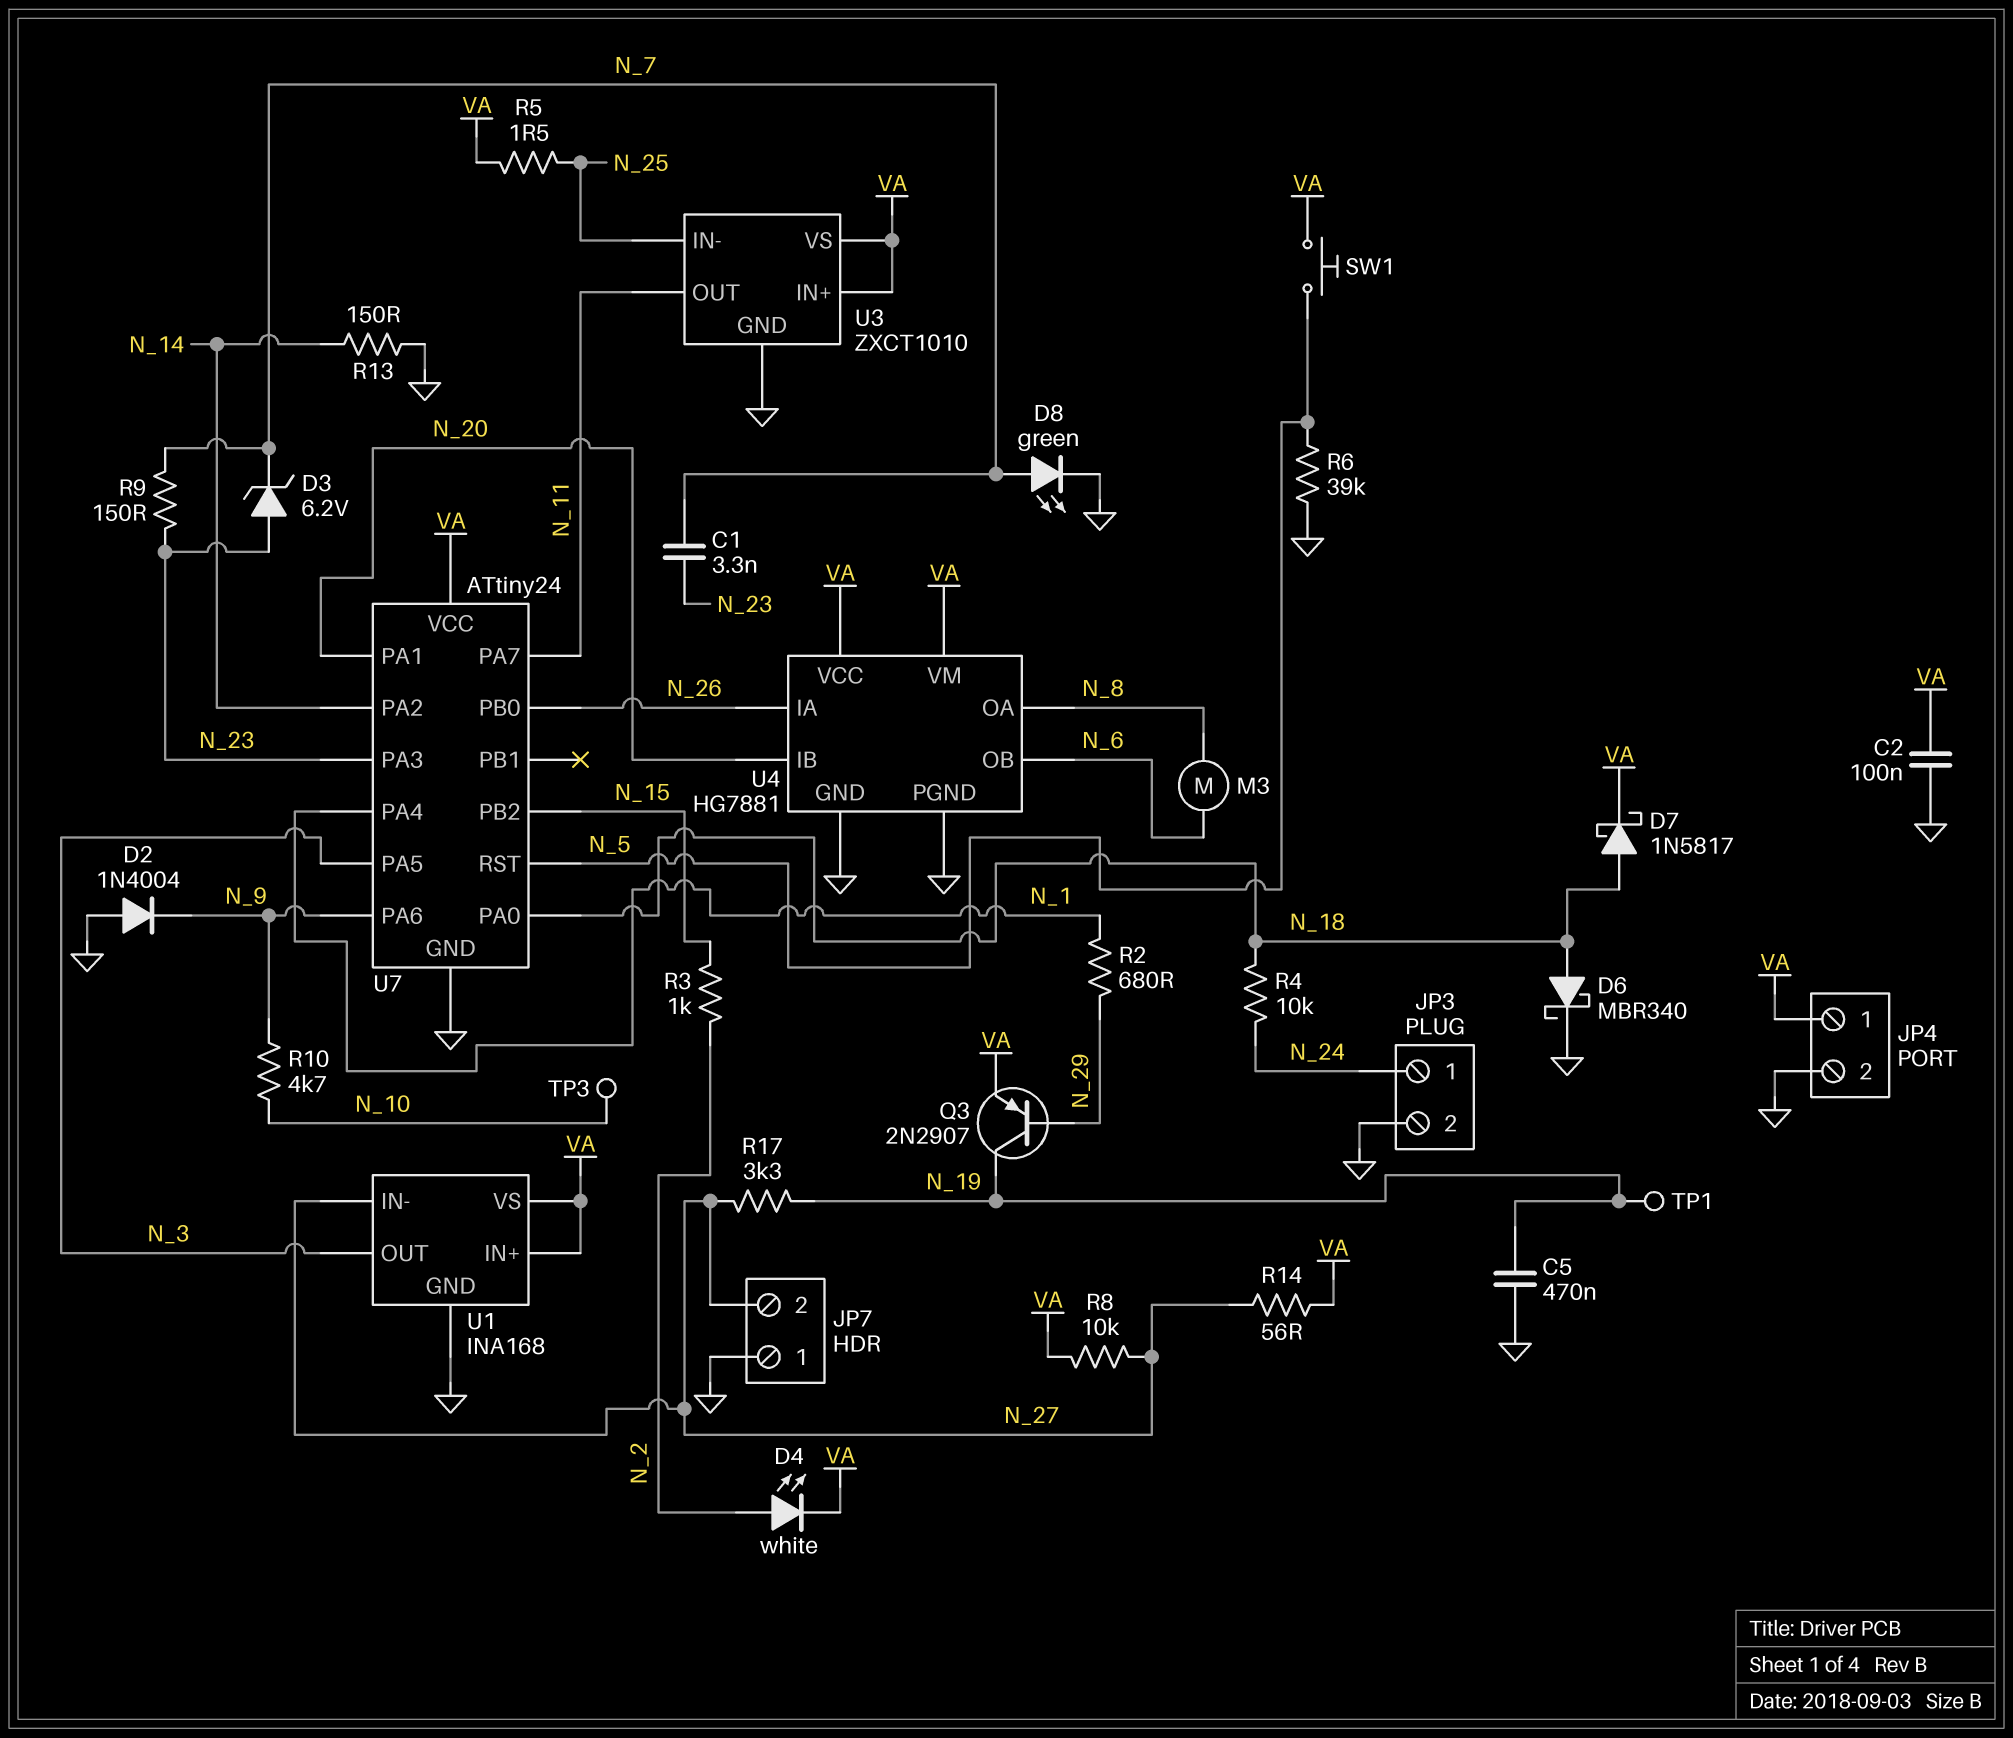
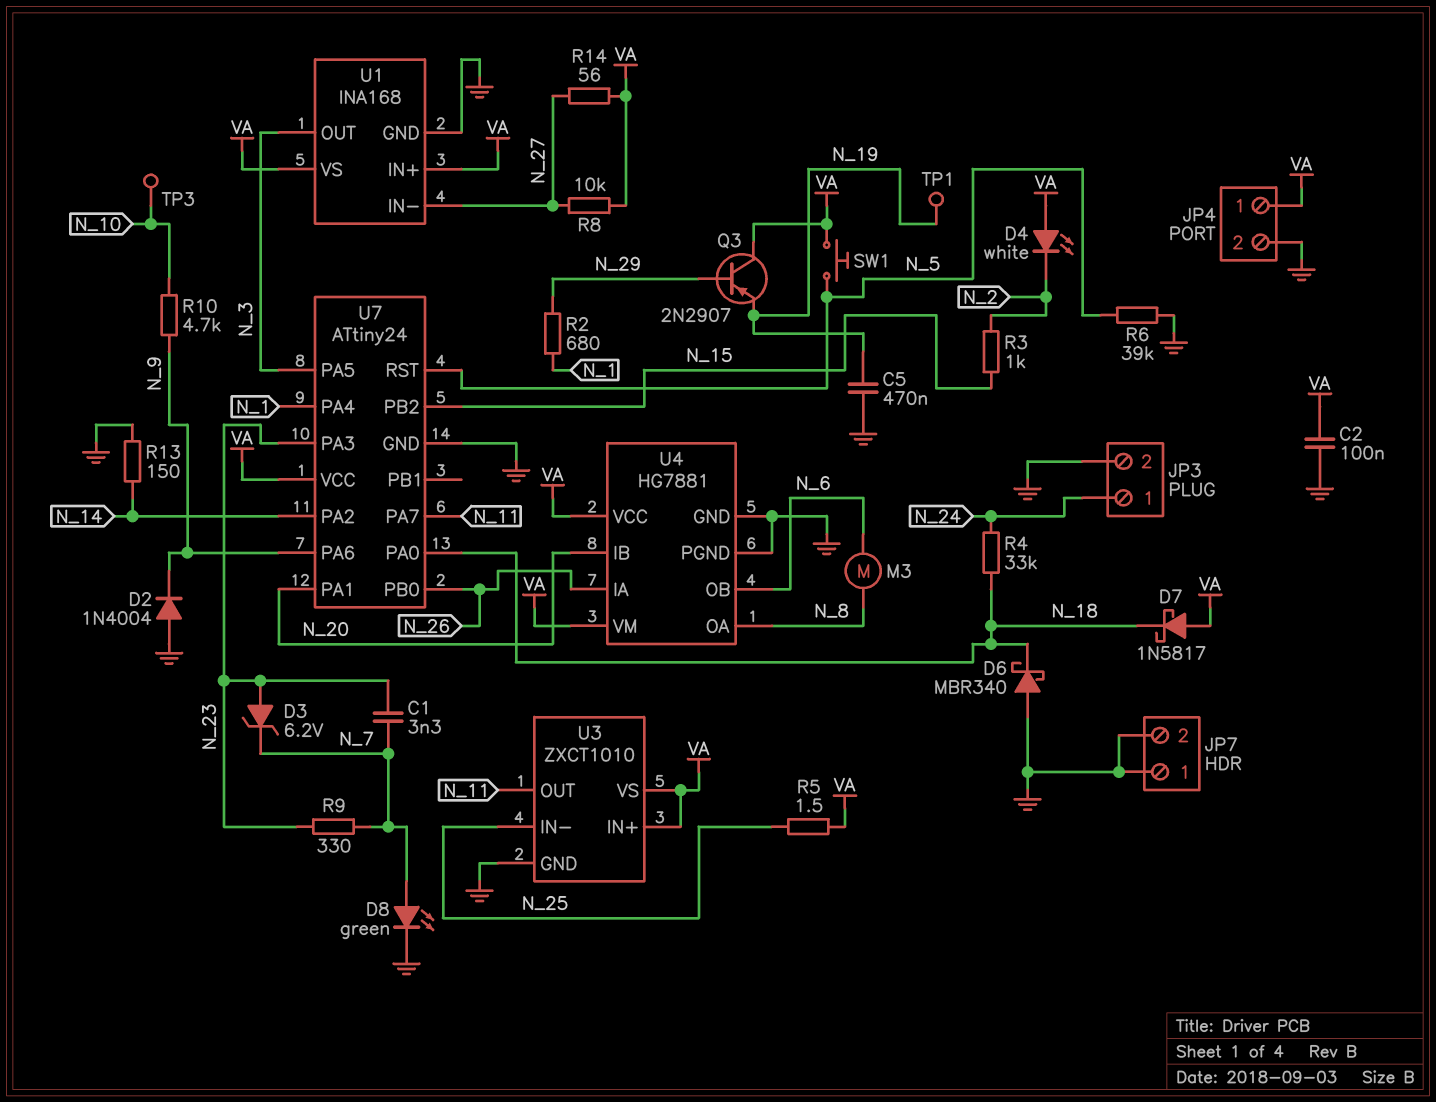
D4: LED white (A N_2, K VA) -> LED white (A VA, K N_2)
D6: schottky MBR340 (A N_18, K GND) -> schottky MBR340 (A GND, K N_18)
D7: schottky 1N5817 (A N_18, K VA) -> schottky 1N5817 (A VA, K N_18)
JP7 pin 2: N_27 -> GND
Q3: PNP 2N2907 (B N_29, C N_19, E VA) -> PNP 2N2907 (B N_29, C VA, E N_19)
R4: 10k (N_18, N_24) -> 33k (N_18, N_24)
R9: 150 (N_7, N_23) -> 330 (N_7, N_23)
R17: 3.3k (N_19, N_27) -> none

